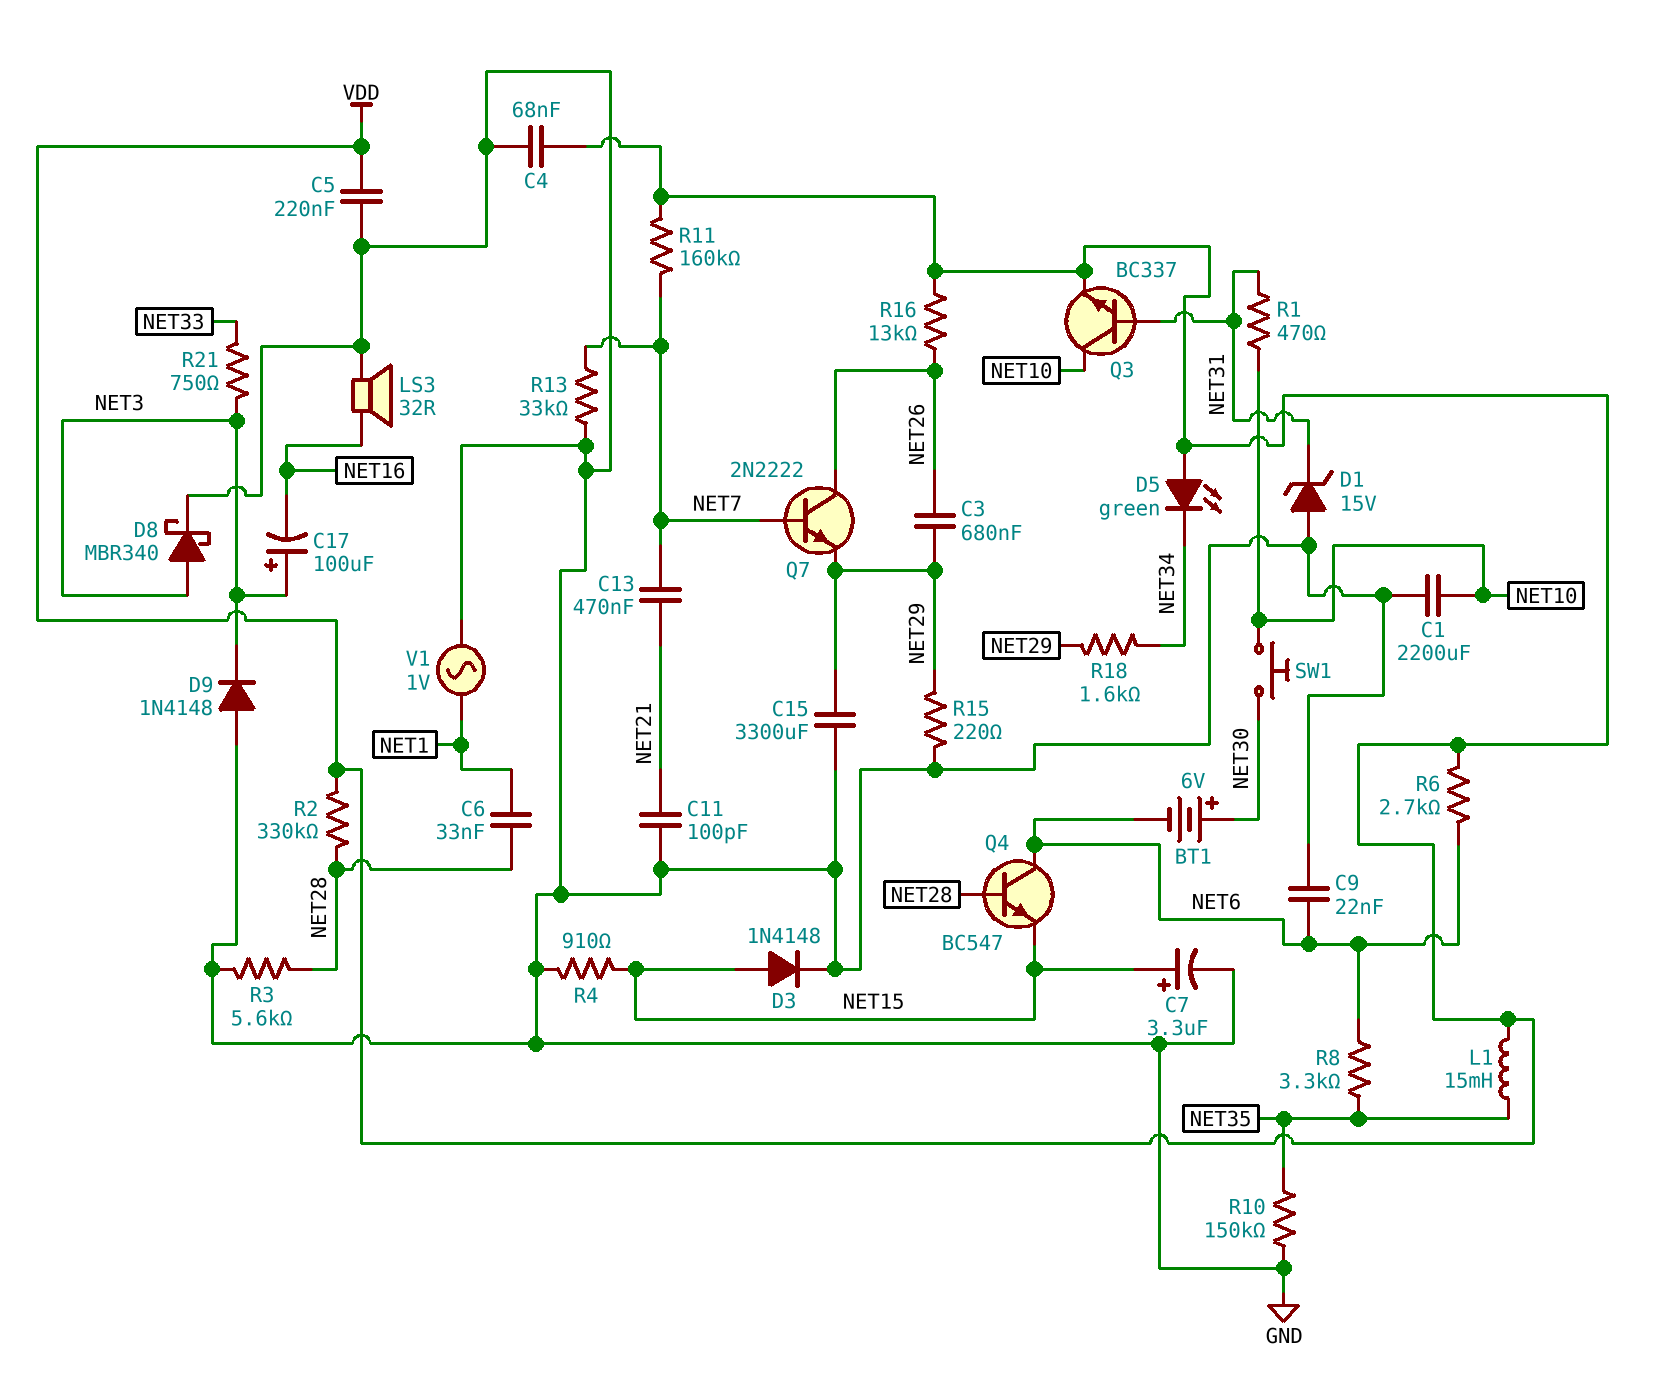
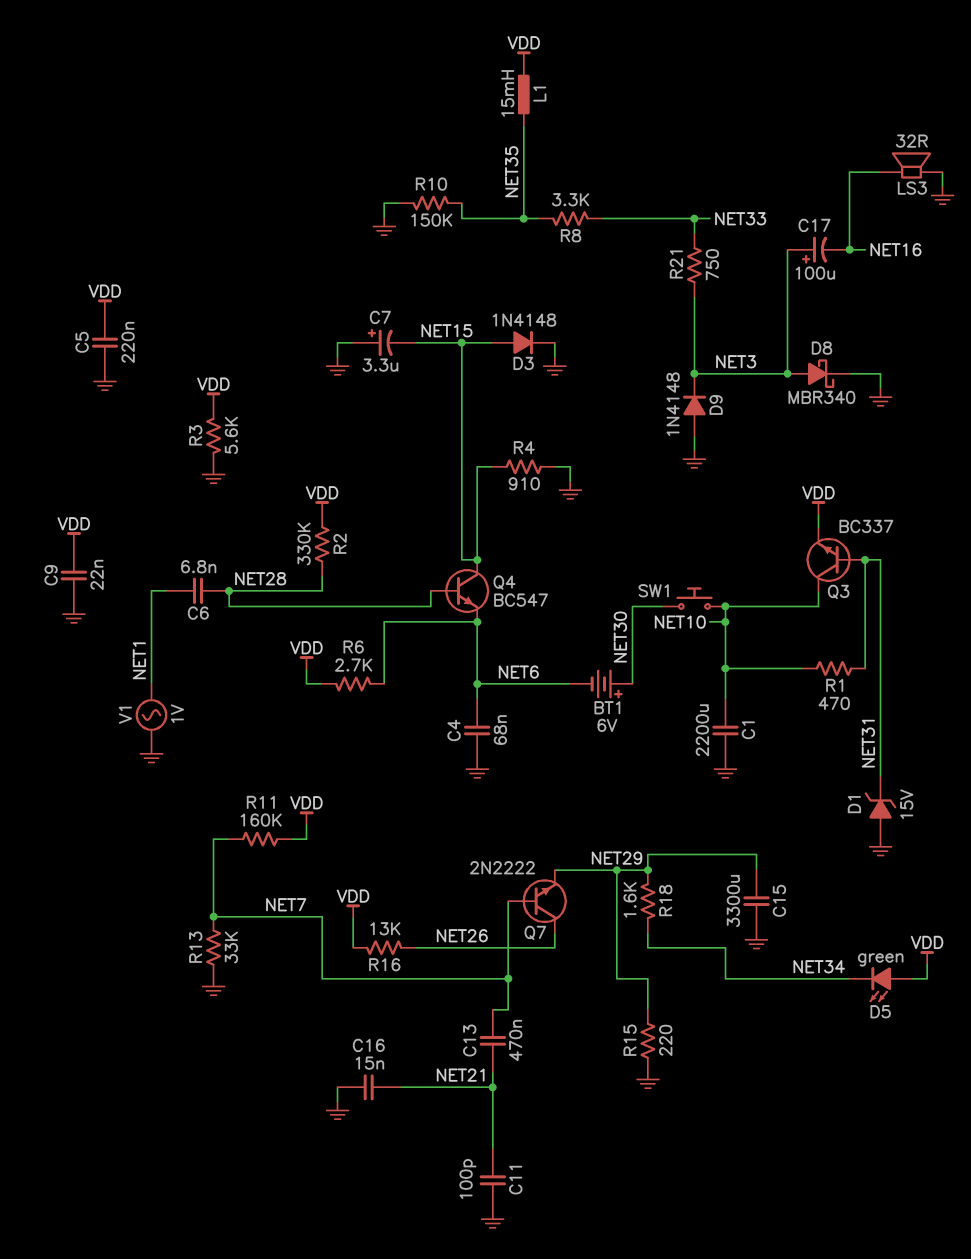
C3: 680nF (NET26, NET29) -> none
C4: 68nF (GND, VDD) -> 68nF (GND, NET6)
C6: 33nF (NET1, NET28) -> 6.8nF (NET1, NET28)
C7: 3.3uF (plus NET15, minus GND) -> 3.3uF (plus GND, minus NET15)
C9: 22nF (GND, NET6) -> 22nF (GND, VDD)
C16: none -> 15nF (GND, NET21)
Q4: NPN BC547 (B NET28, C NET6, E NET15) -> NPN BC547 (B NET28, C NET15, E NET6)
R3: 5.6k (GND, NET28) -> 5.6k (GND, VDD)
R8: 3.3k (NET6, NET35) -> 3.3k (NET33, NET35)

